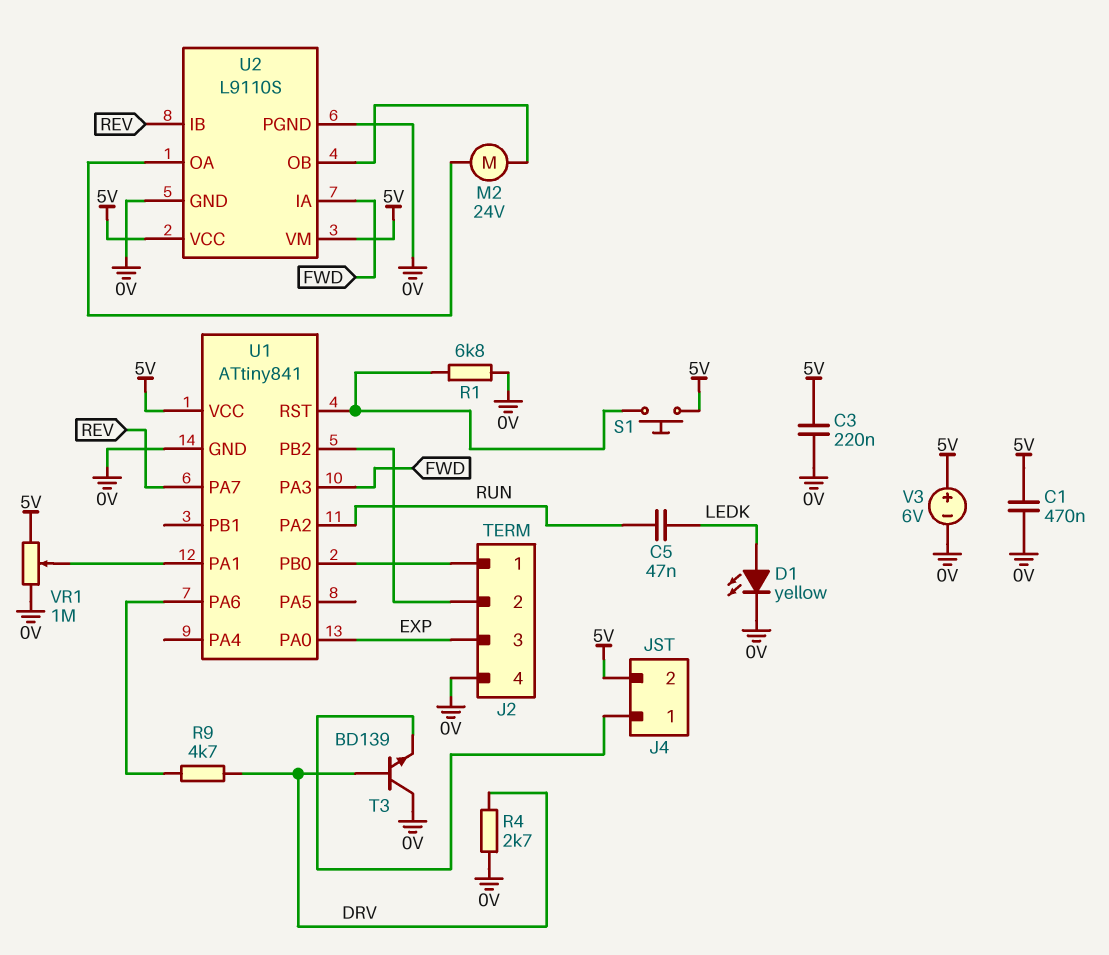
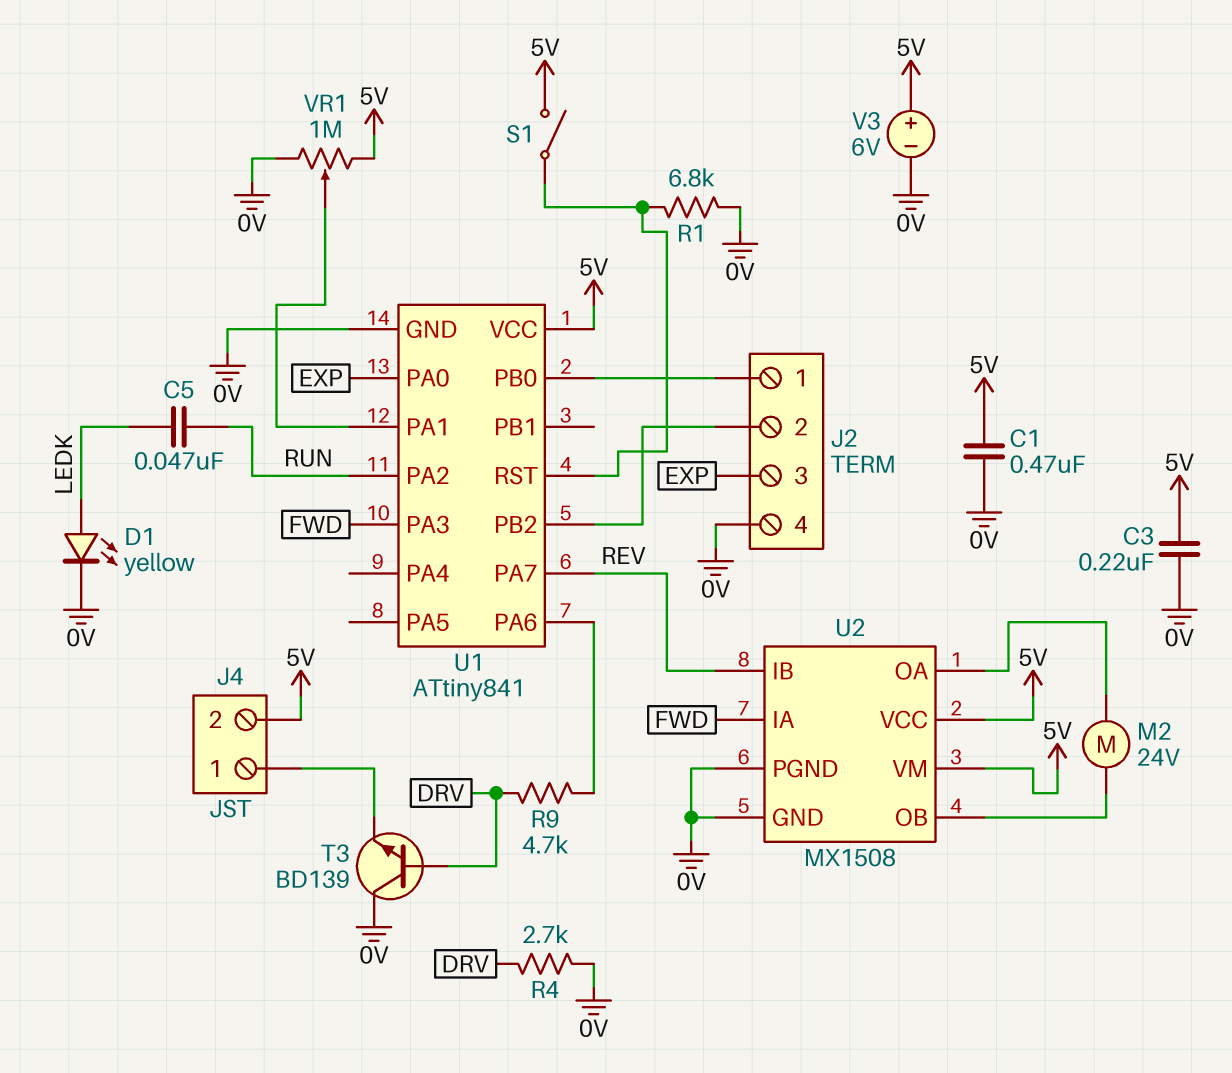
S1: button (5V, U1/RST) -> switch (5V, U1/RST)
U2: L9110S -> MX1508

